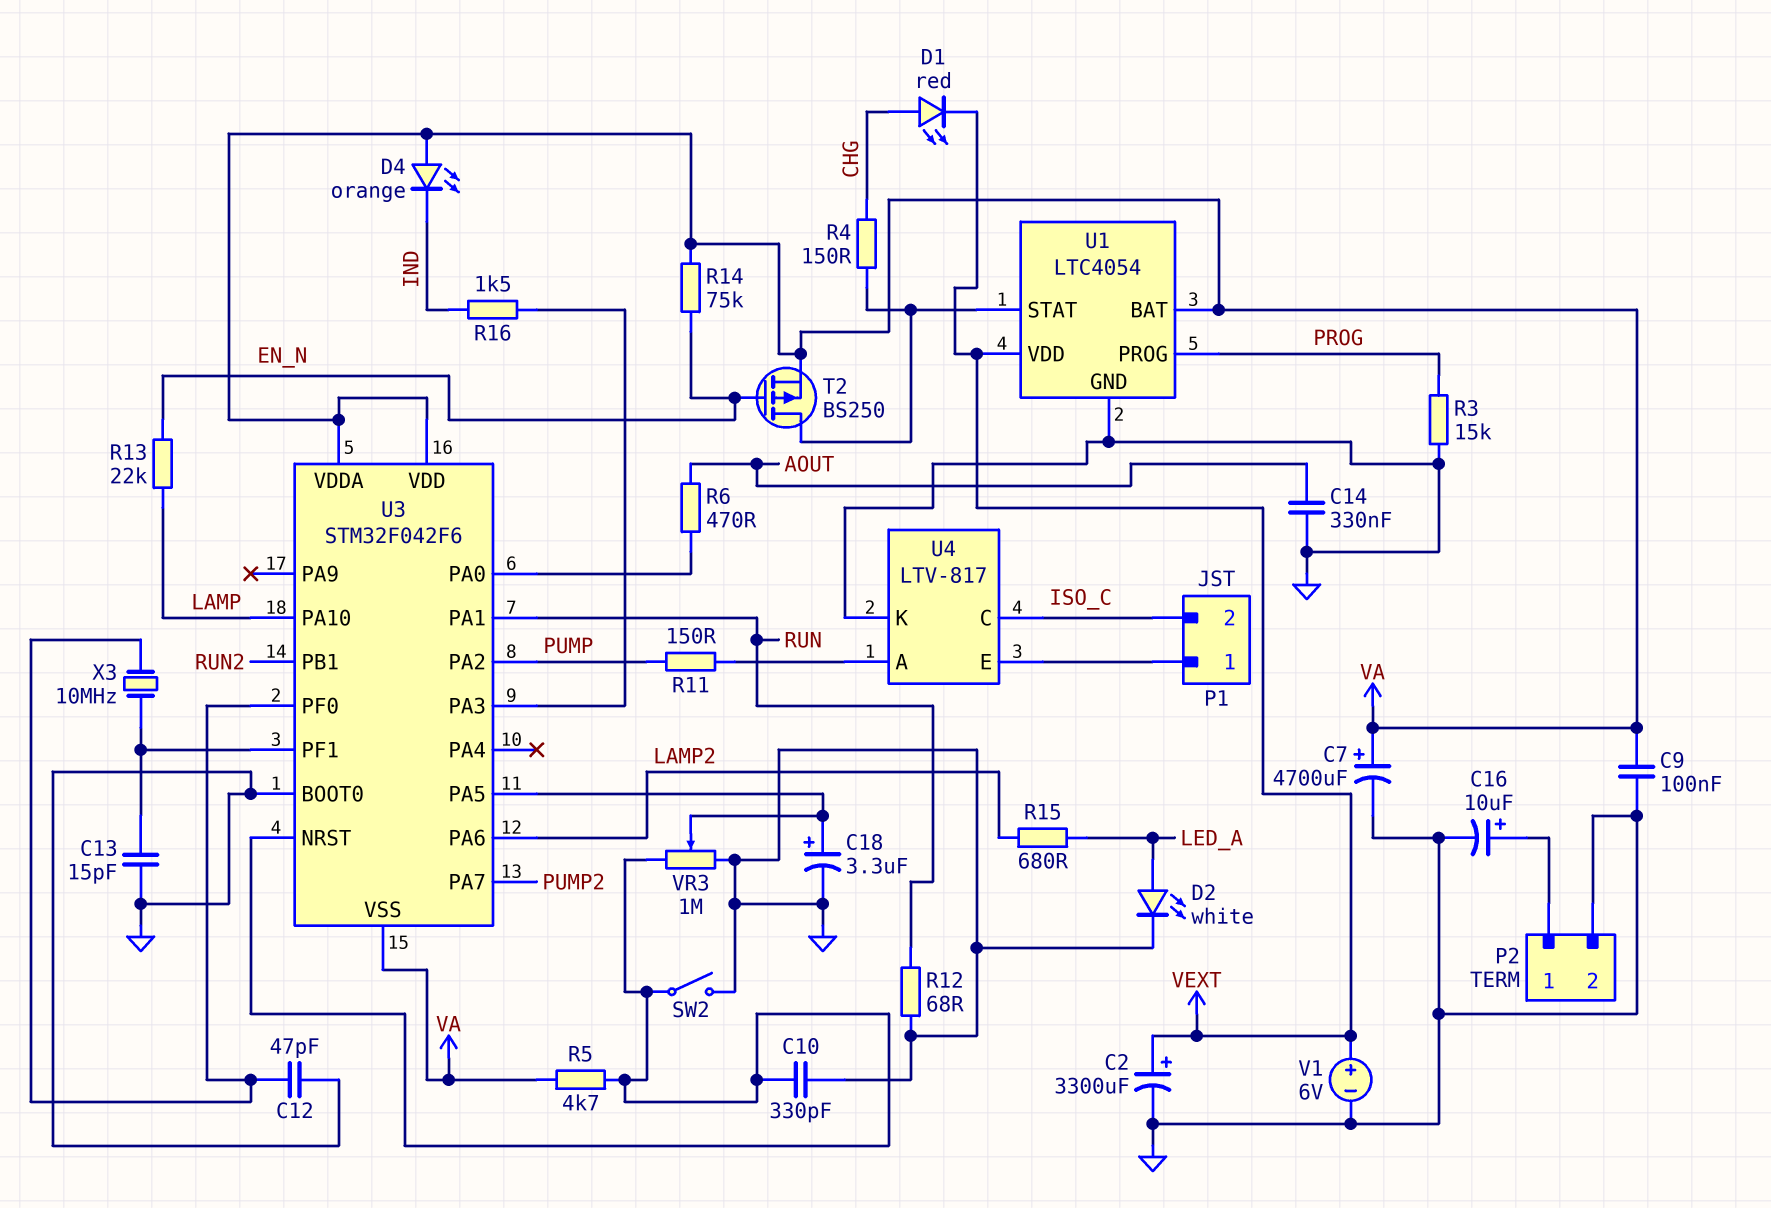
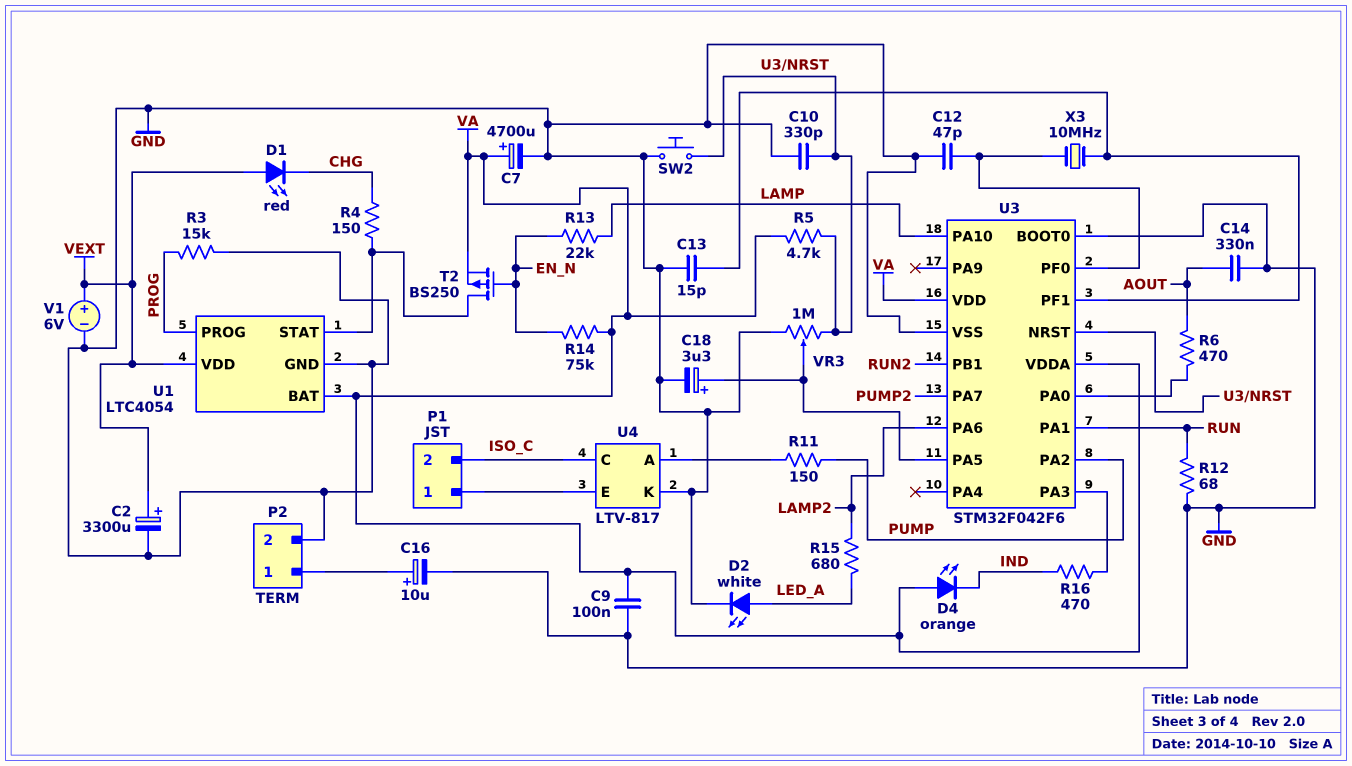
D1: LED red (A CHG, K VEXT) -> LED red (A VEXT, K CHG)
R16: 1.5k (IND, U3/PA3) -> 470 (IND, U3/PA3)
SW2: switch (GND, U3/NRST) -> button (GND, U3/NRST)
U3 pin VSS: VA -> GND

